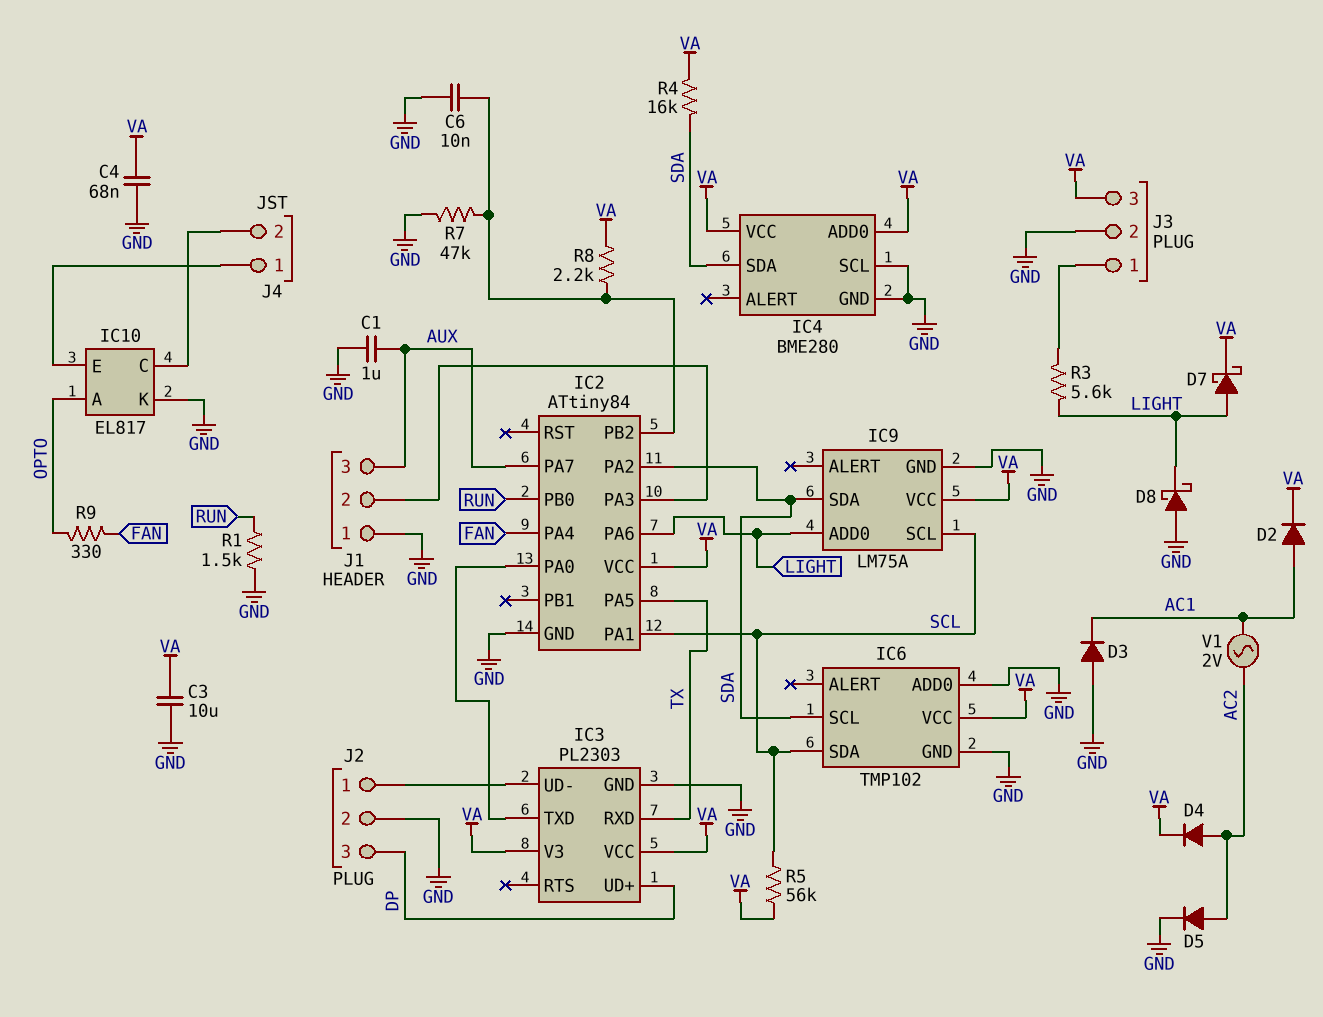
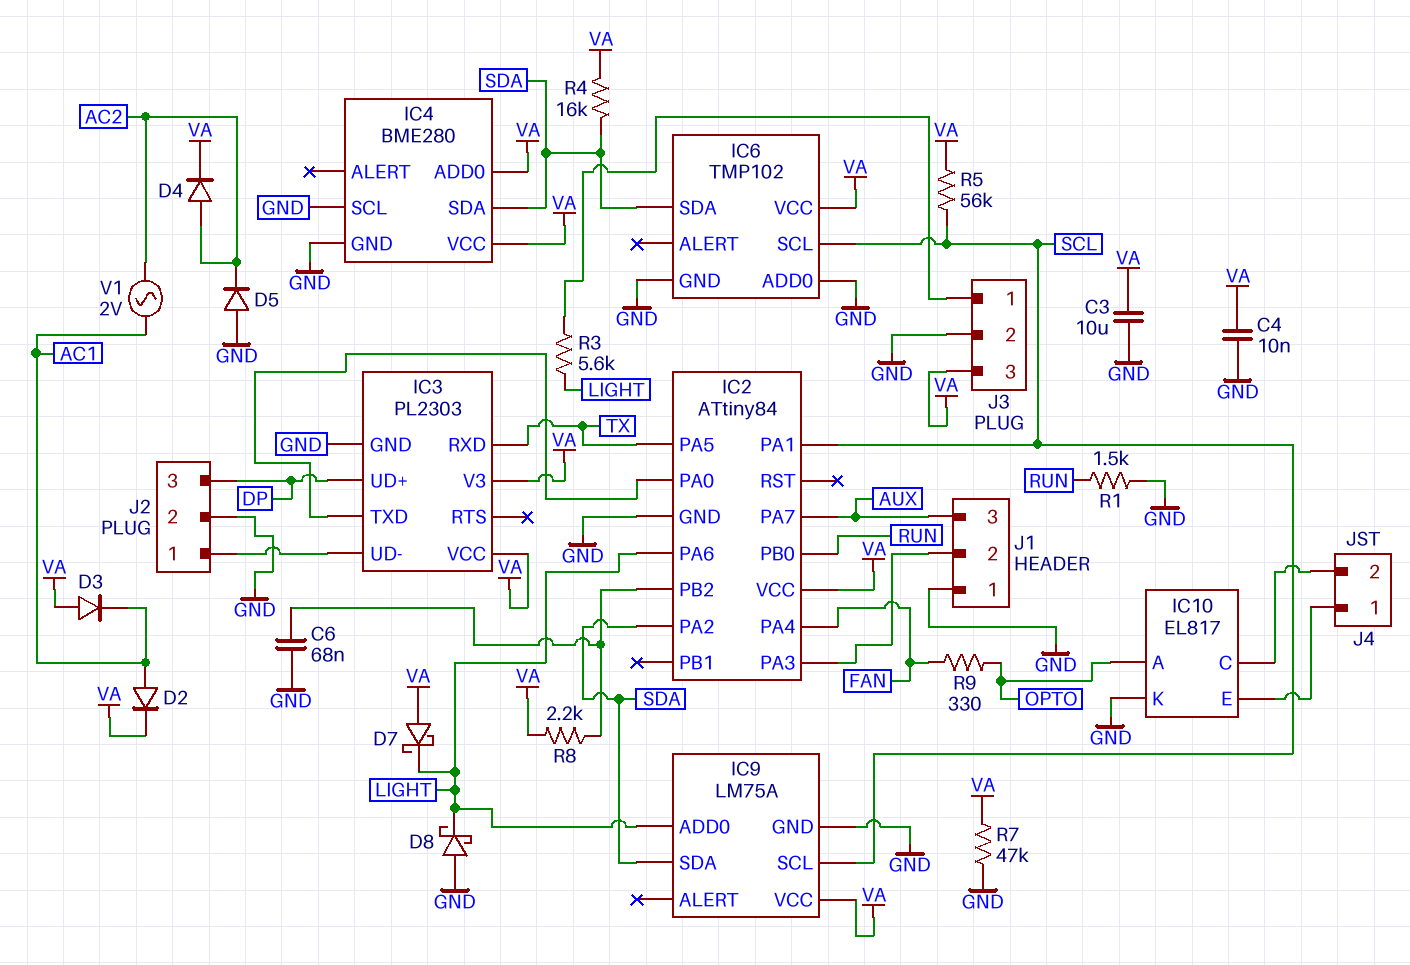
C1: 1uF (AUX, GND) -> none
C4: 68nF (GND, VA) -> 10nF (GND, VA)
C6: 10nF (GND, IC2/PB2) -> 68nF (GND, IC2/PB2)
D3: diode (A GND, K AC1) -> diode (A VA, K AC1)
D5: diode (A AC2, K GND) -> diode (A GND, K AC2)
D7: schottky (A LIGHT, K VA) -> schottky (A VA, K LIGHT)
IC6 pin SCL: SDA -> SCL
IC6 pin SDA: SCL -> SDA
R7: 47k (GND, IC2/PB2) -> 47k (GND, VA)

